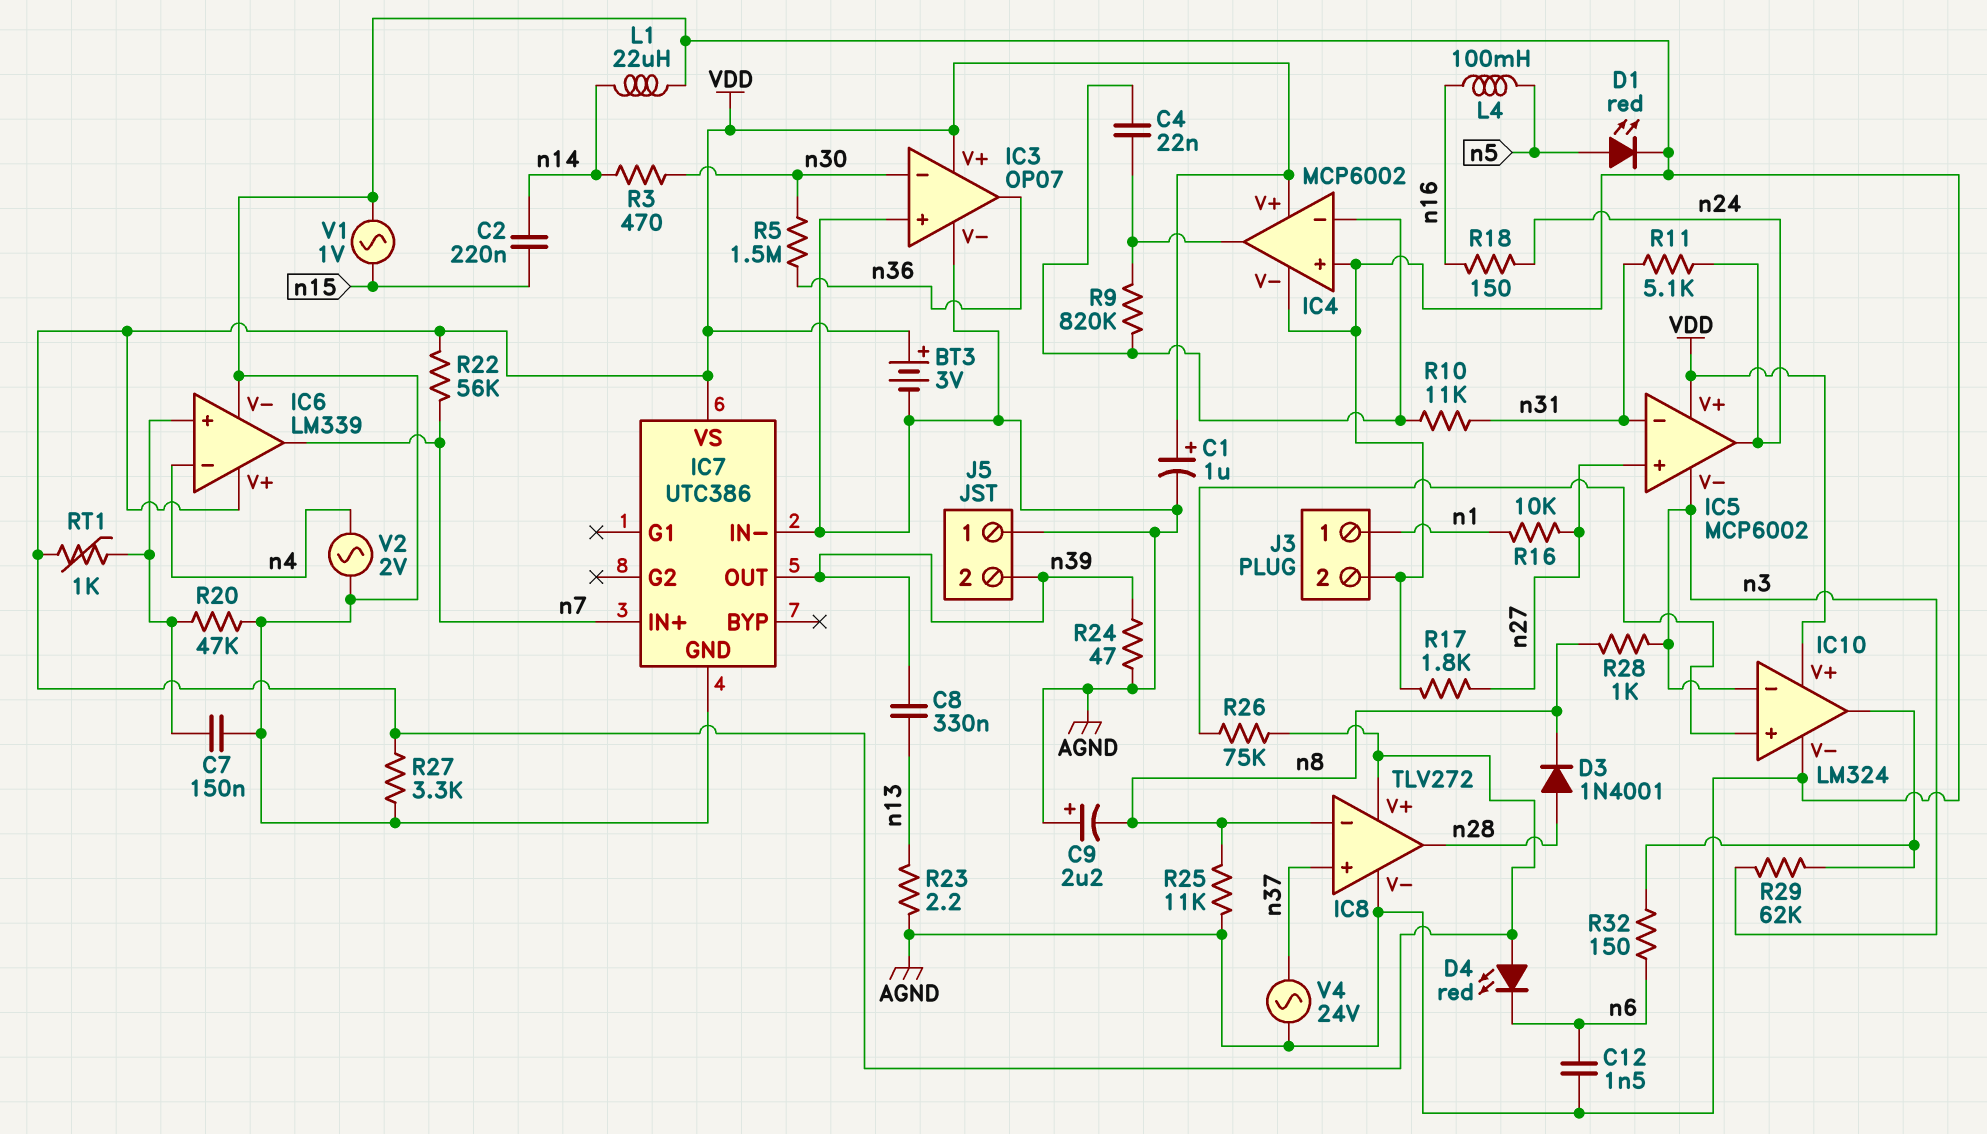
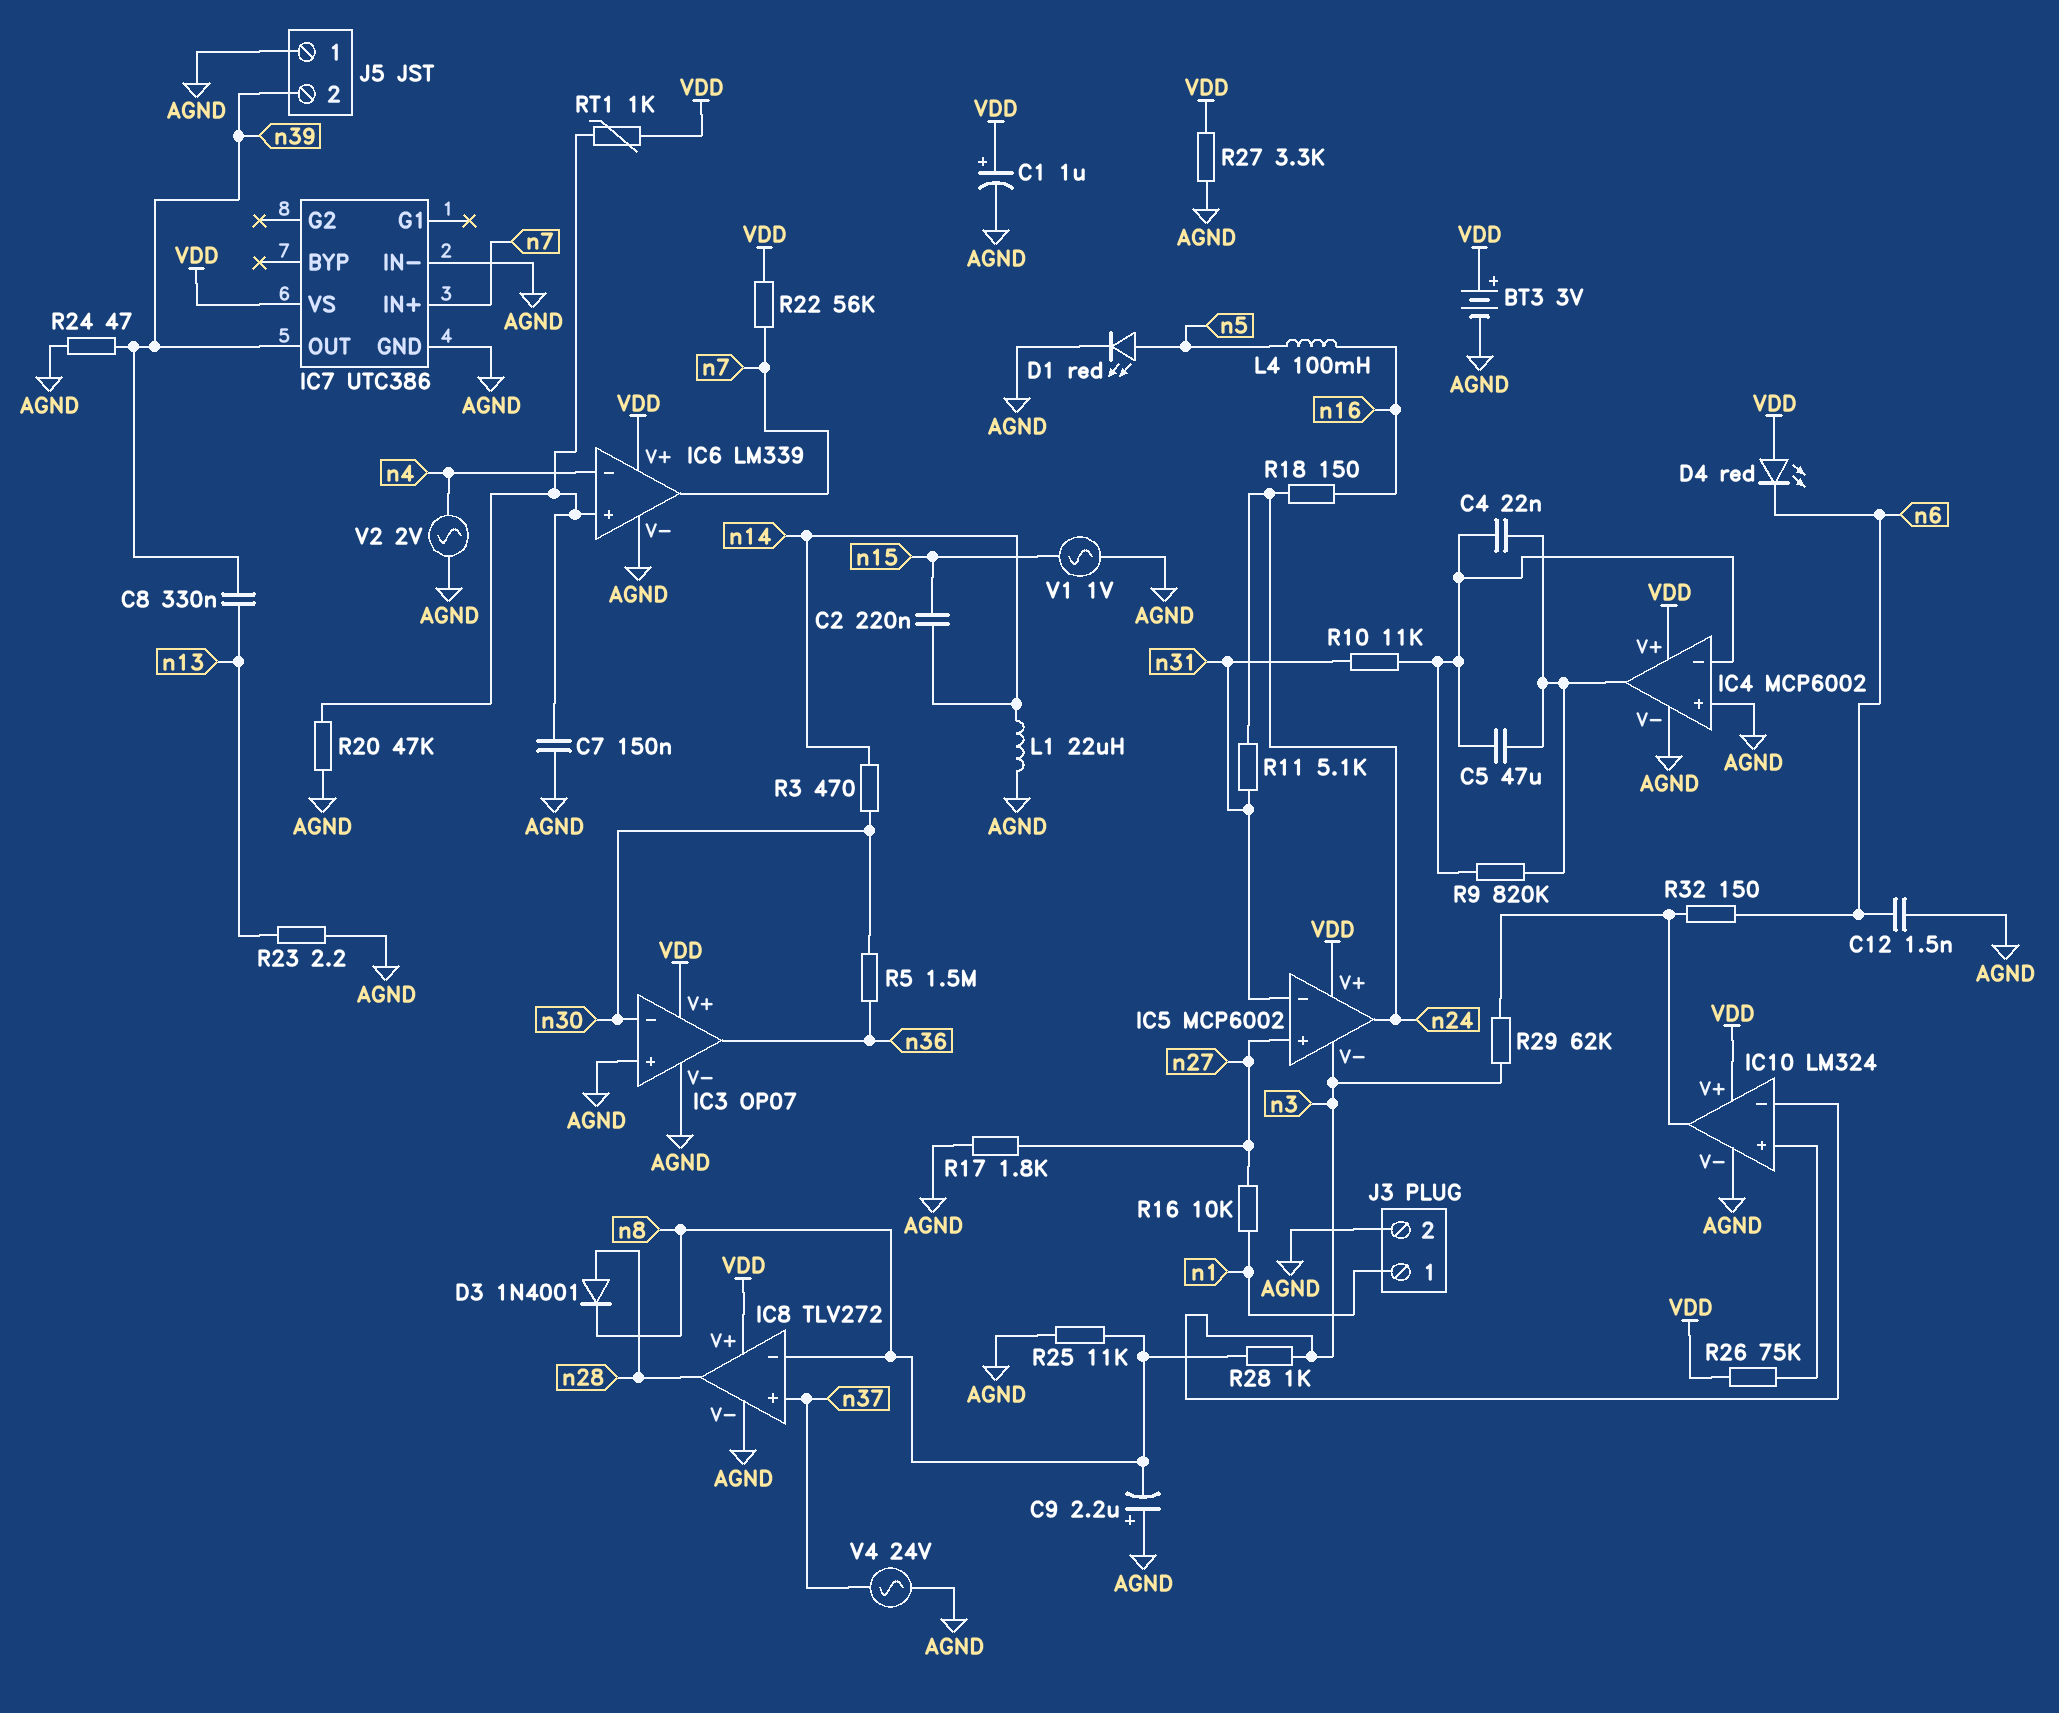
C5: none -> 47uF (IC4/in-, IC4/out)

